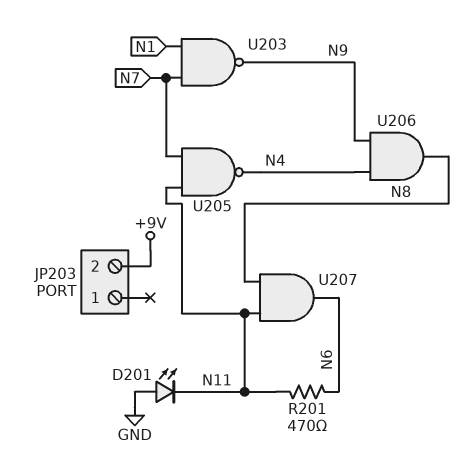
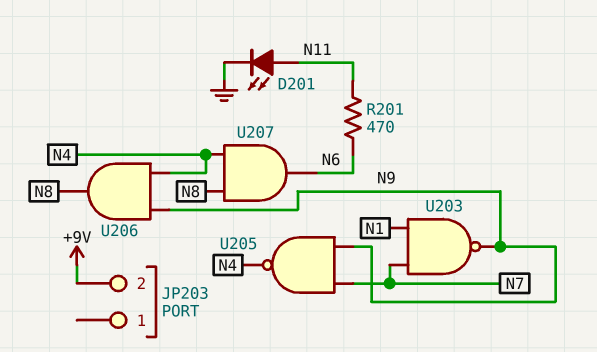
D201: LED (A GND, K N11) -> LED (A N11, K GND)
U205: NAND (in N7, in N11, out N4) -> NAND (in N7, in N9, out N4)
U207: AND (in N8, in N11, out N6) -> AND (in N4, in N8, out N6)

